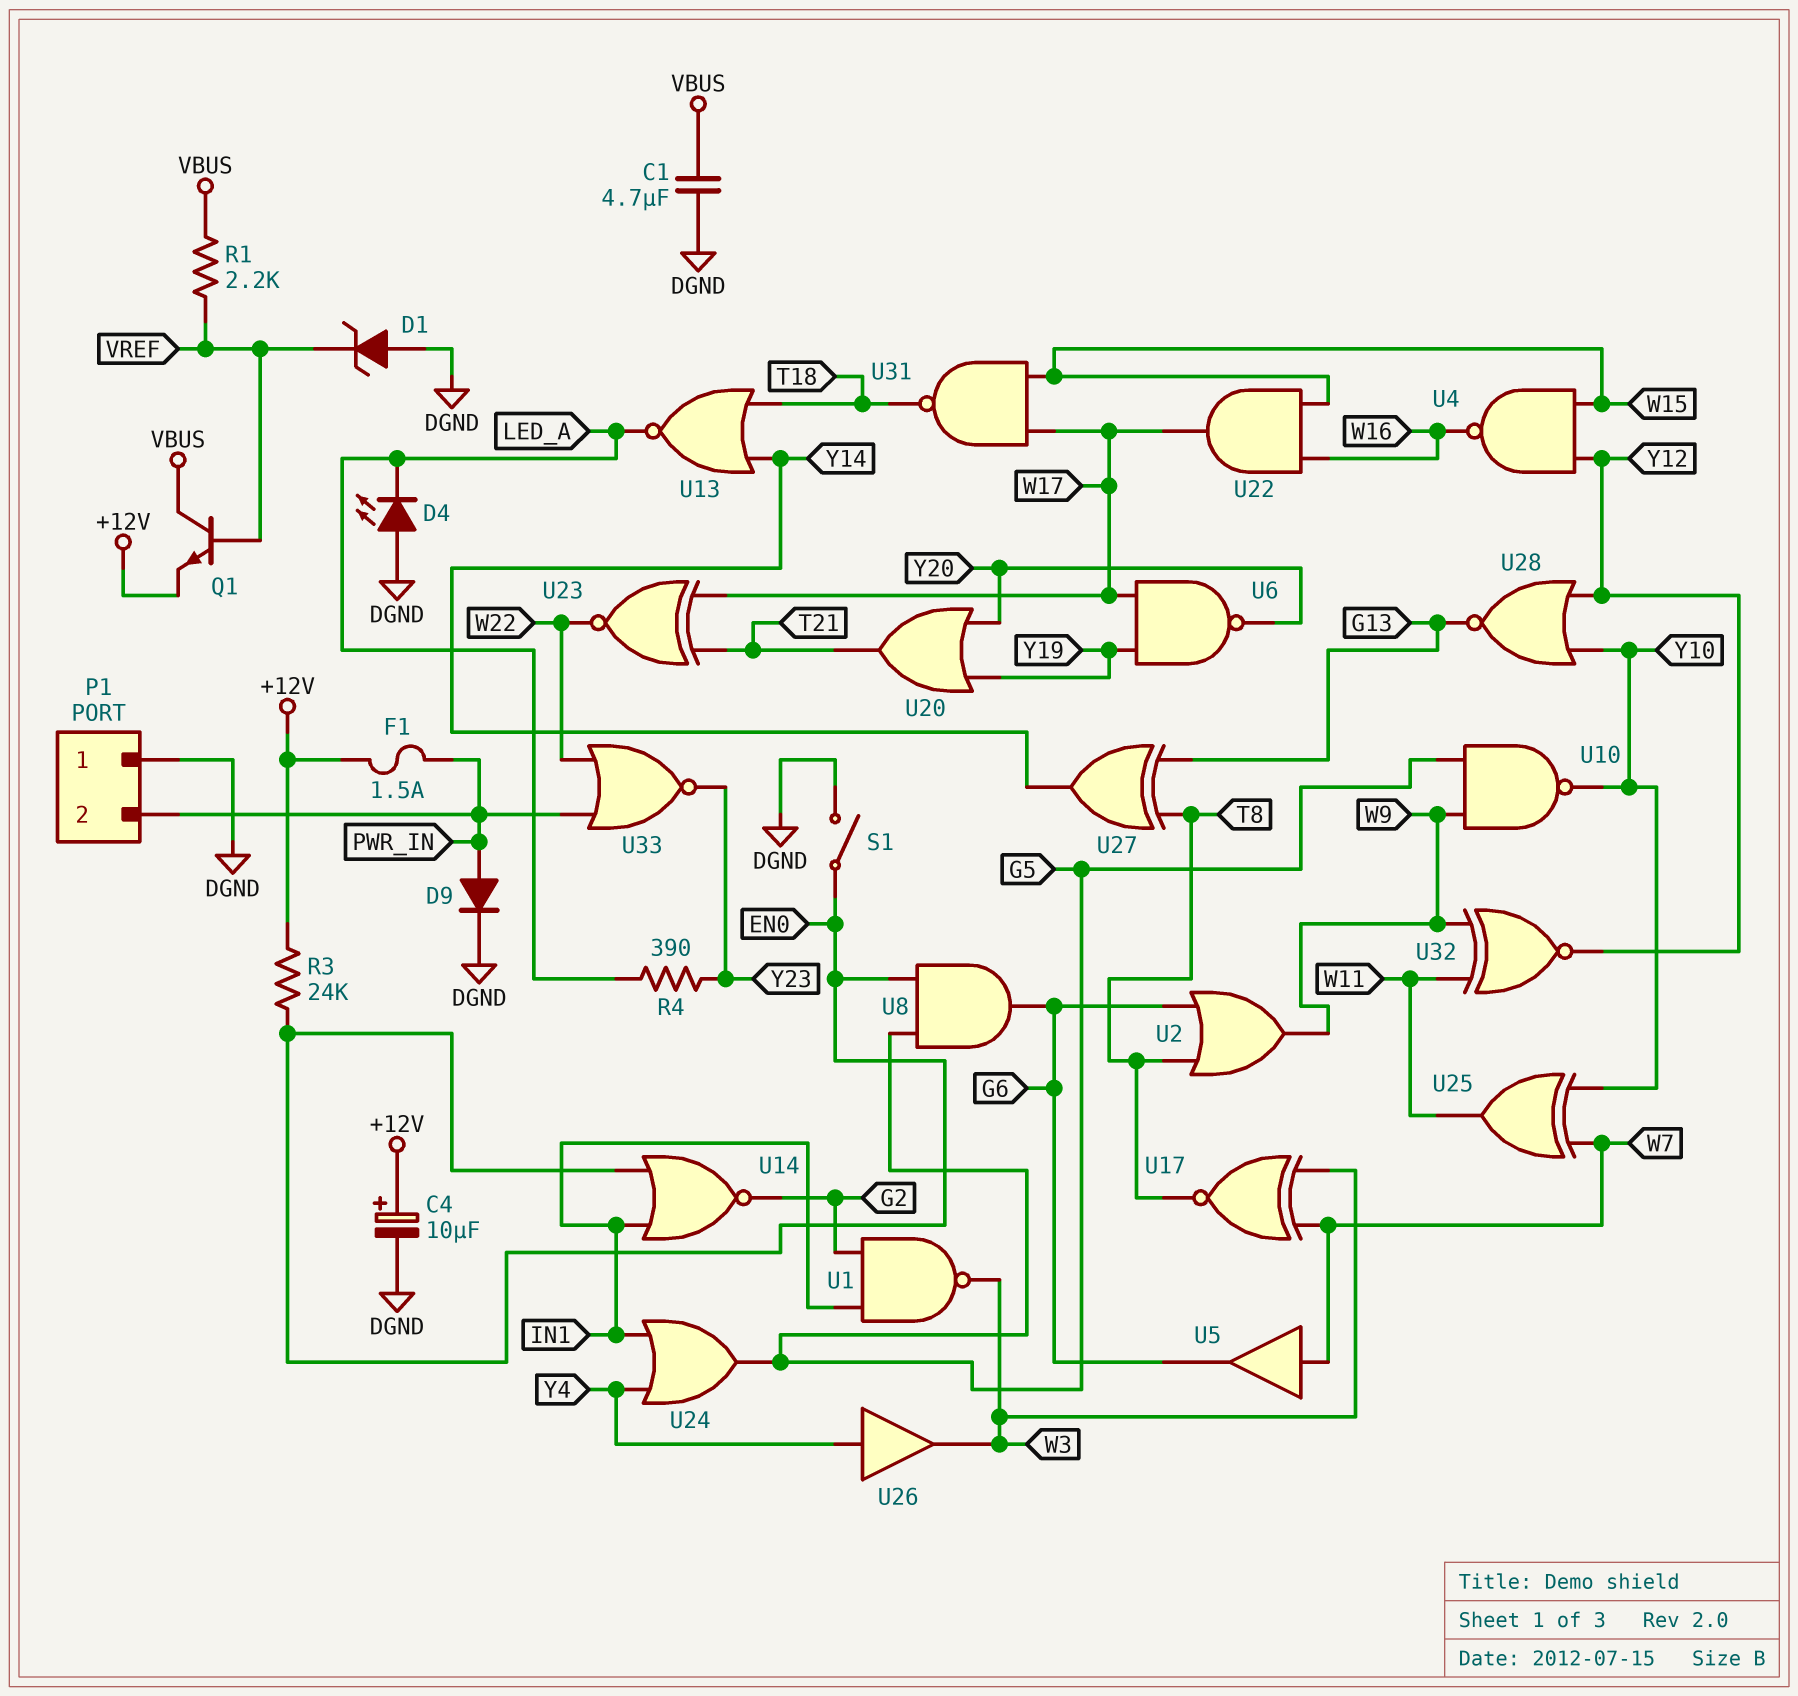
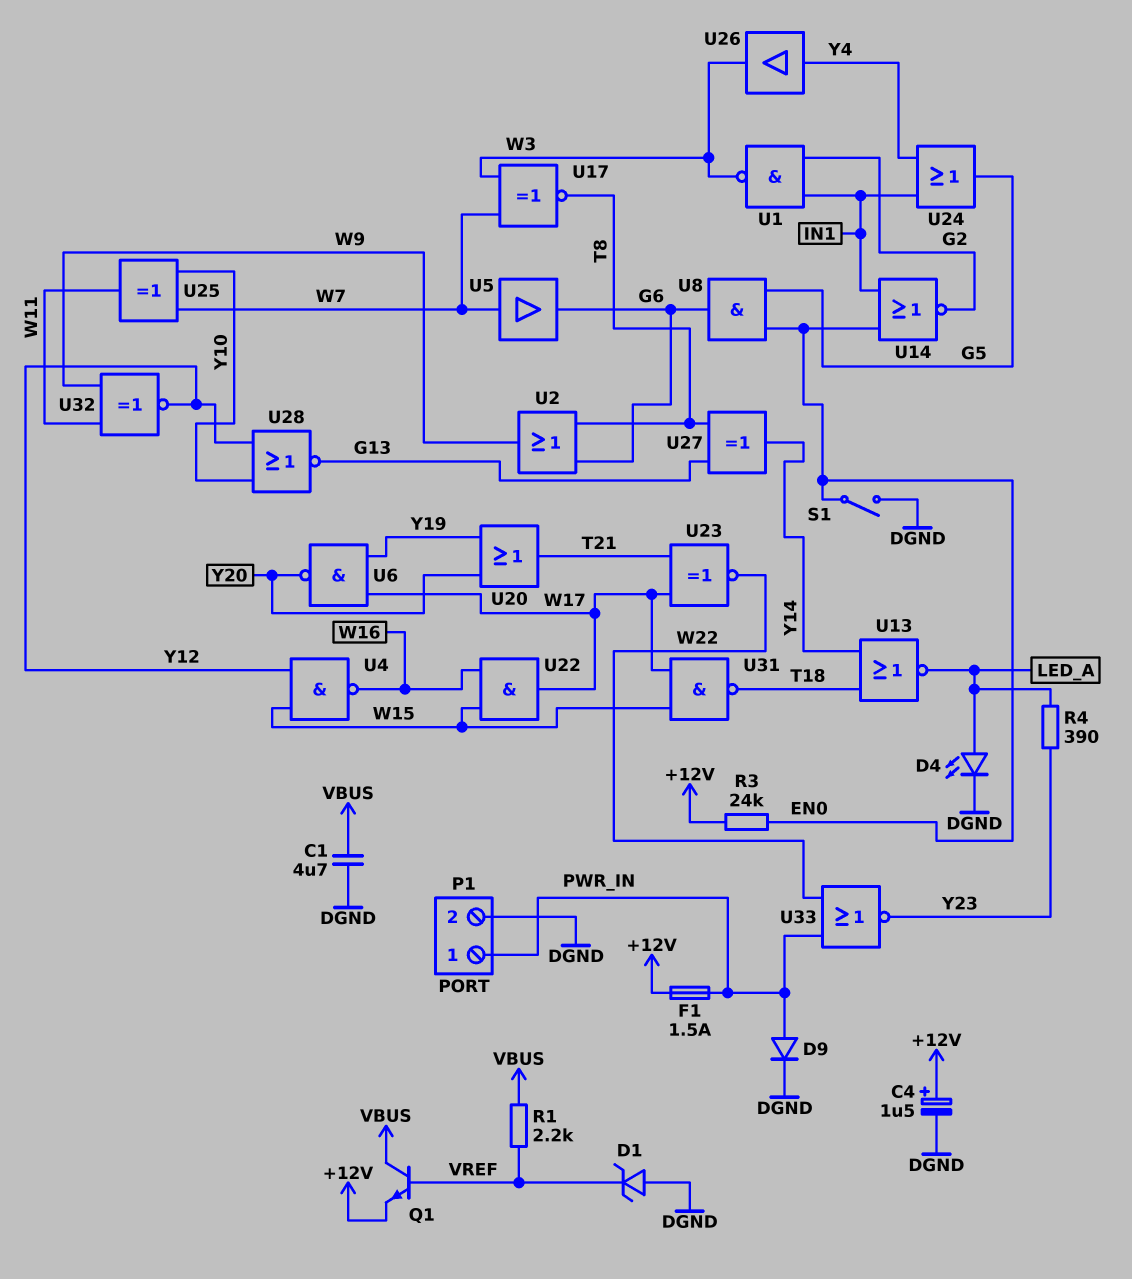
C4: 10uF (plus +12V, minus DGND) -> 1.5uF (plus +12V, minus DGND)
D4: LED (A DGND, K LED_A) -> LED (A LED_A, K DGND)
P1 pin 1: DGND -> PWR_IN
P1 pin 2: PWR_IN -> DGND
U10: NAND (in G5, in W9, out Y10) -> none

